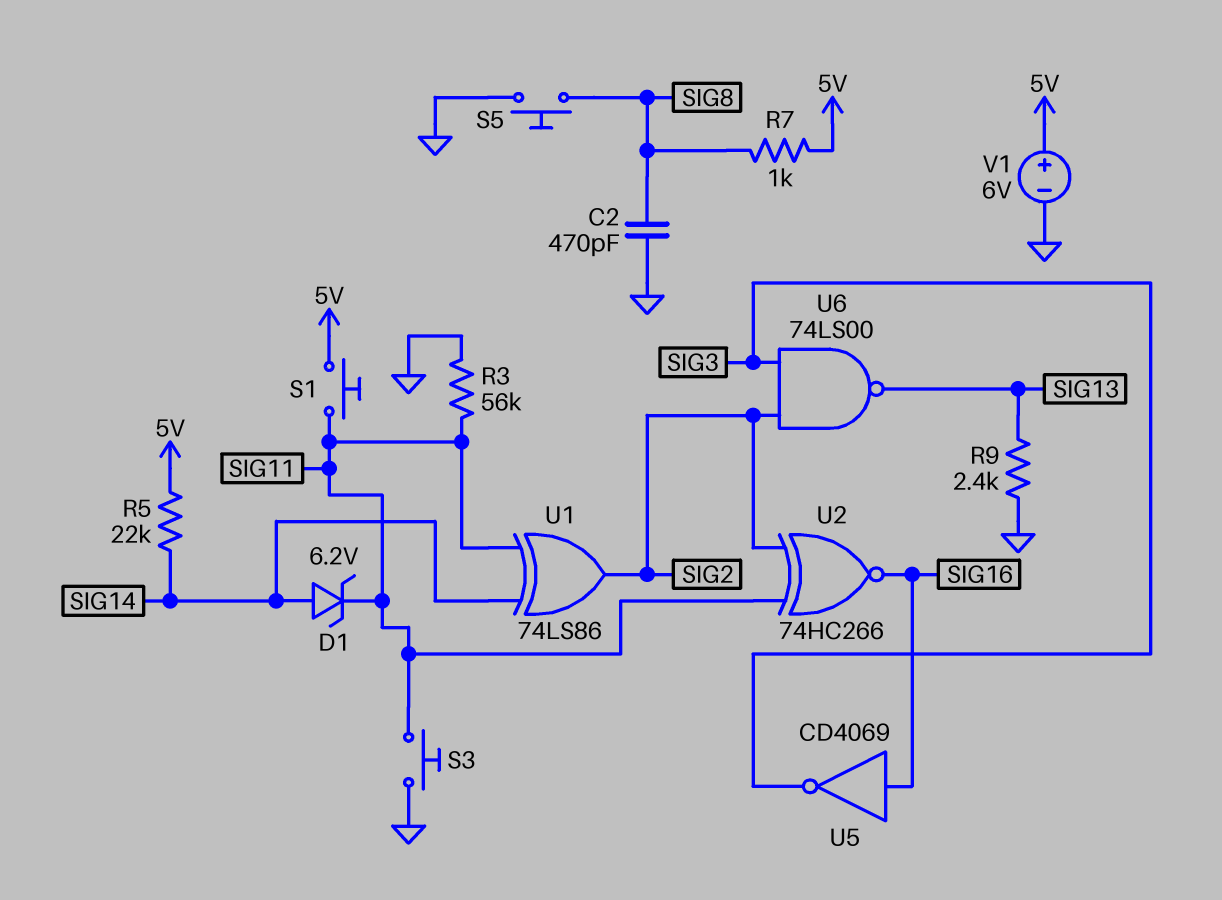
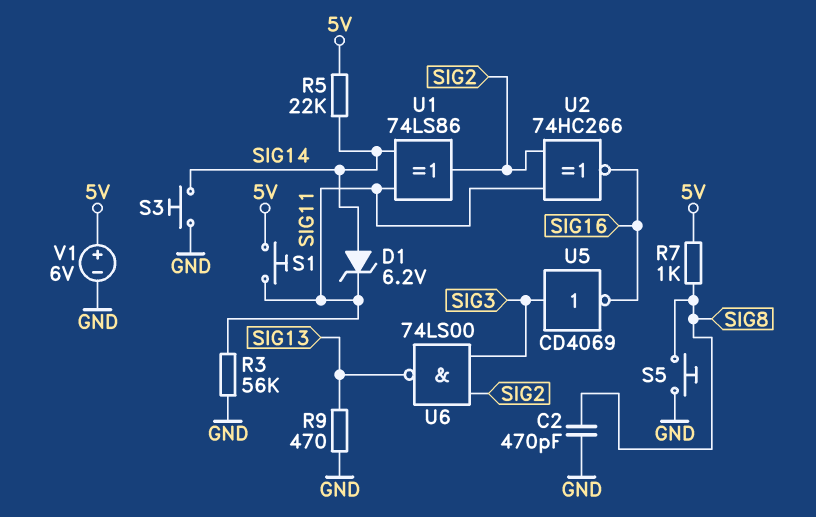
R9: 2.4k (GND, SIG13) -> 470 (GND, SIG13)
S3: button (GND, SIG11) -> button (GND, SIG14)
U5: NOT CD4069 (in SIG16, out SIG3) -> NOT CD4069 (in SIG3, out SIG16)

